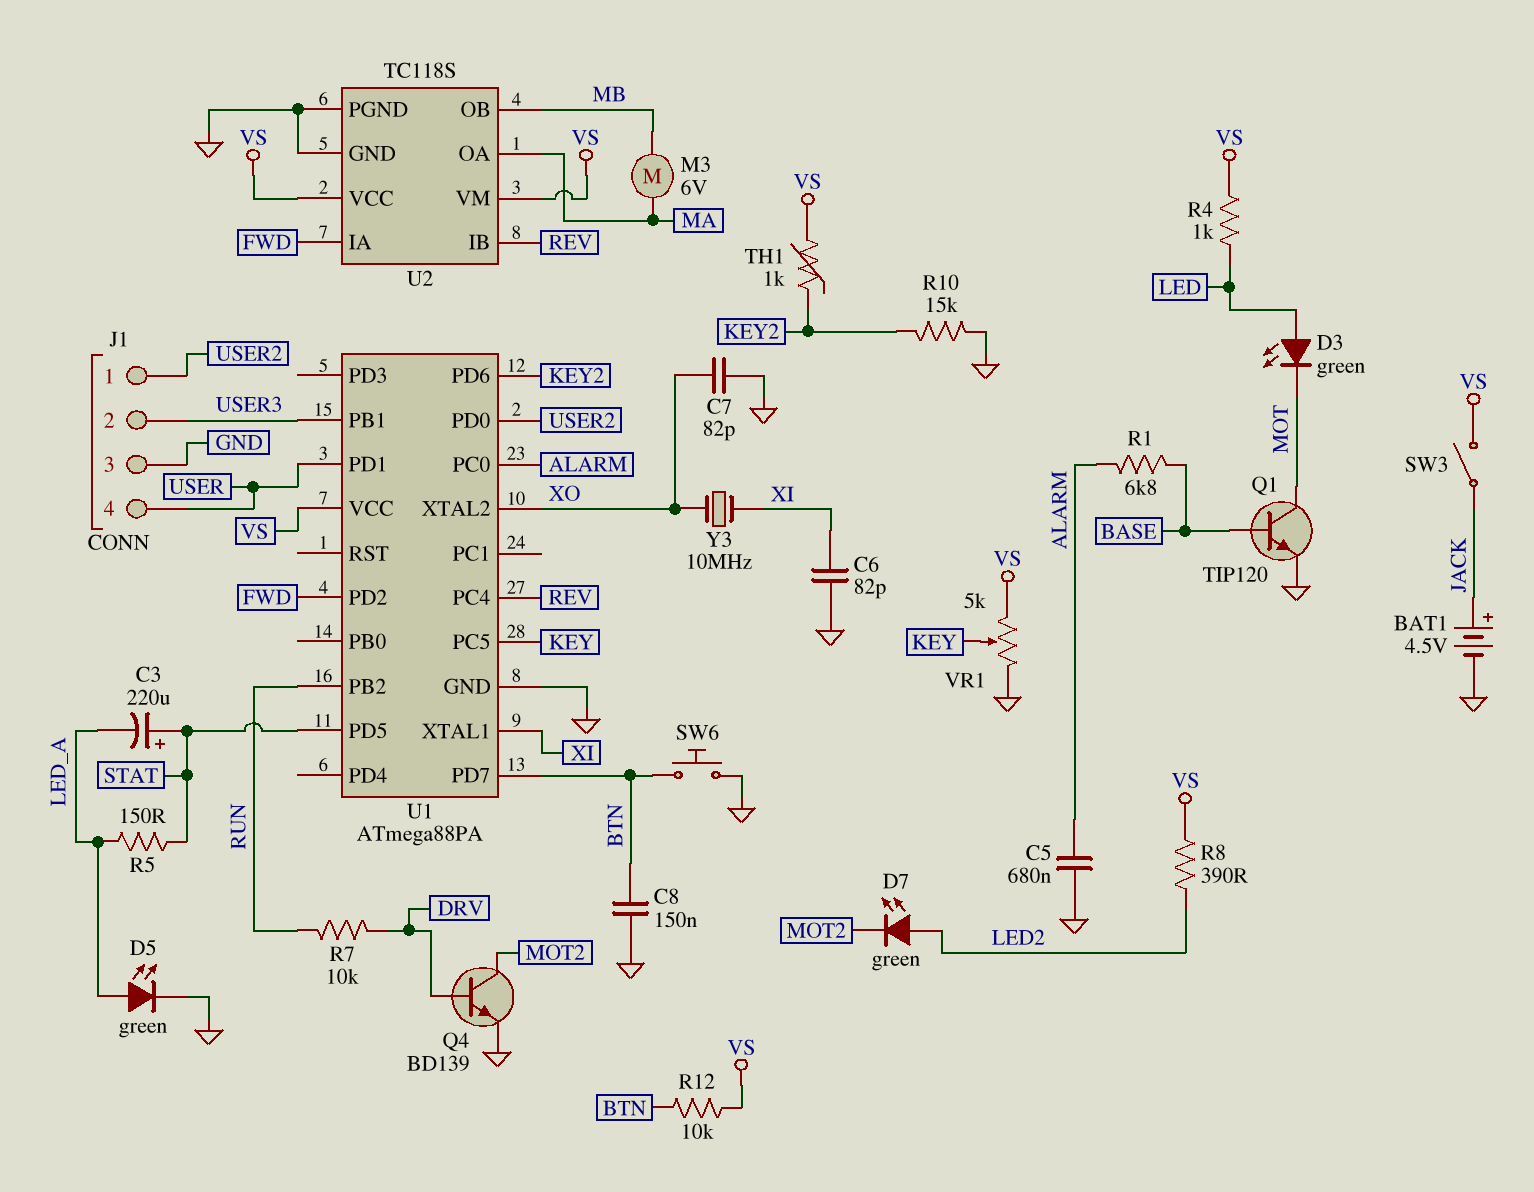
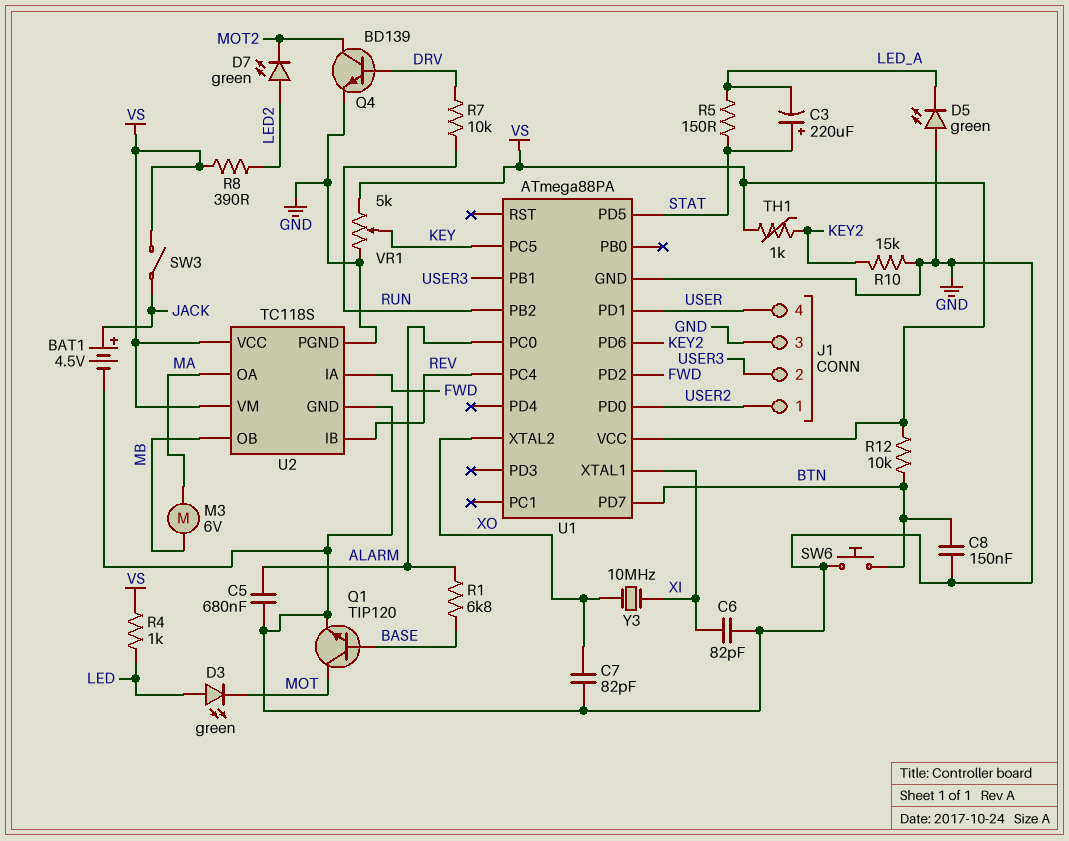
D5: LED green (A LED_A, K GND) -> LED green (A GND, K LED_A)

